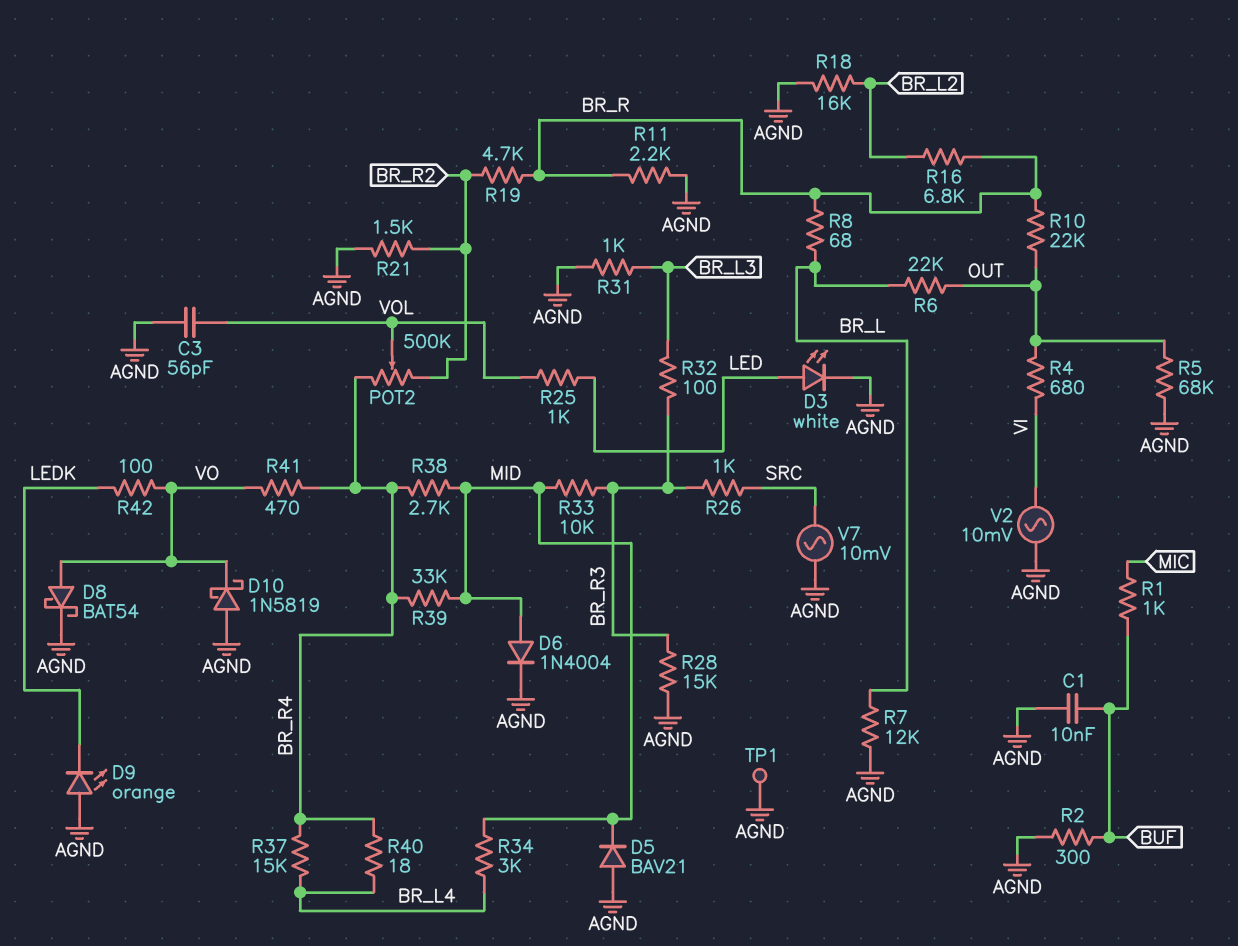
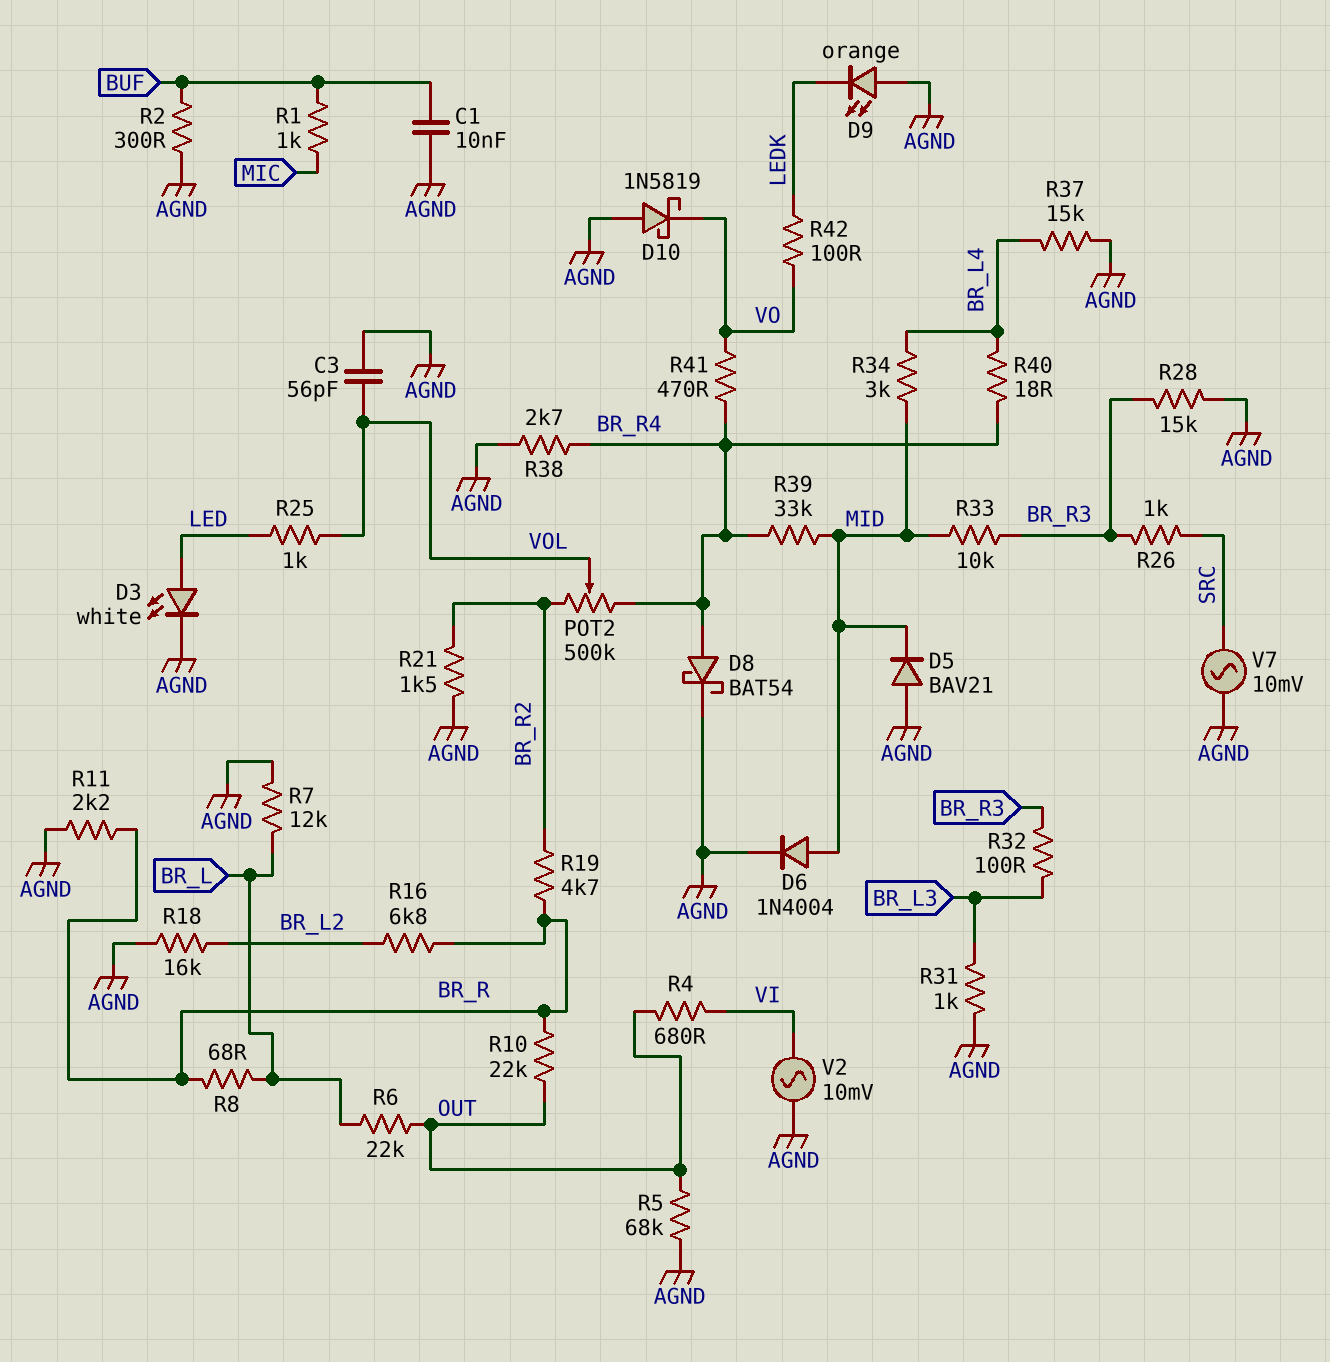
D8: schottky BAT54 (A VO, K AGND) -> schottky BAT54 (A BR_R4, K AGND)
R37: 15k (BR_L4, BR_R4) -> 15k (AGND, BR_L4)
R38: 2.7k (BR_R4, MID) -> 2.7k (AGND, BR_R4)
TP1: test point (AGND) -> none

